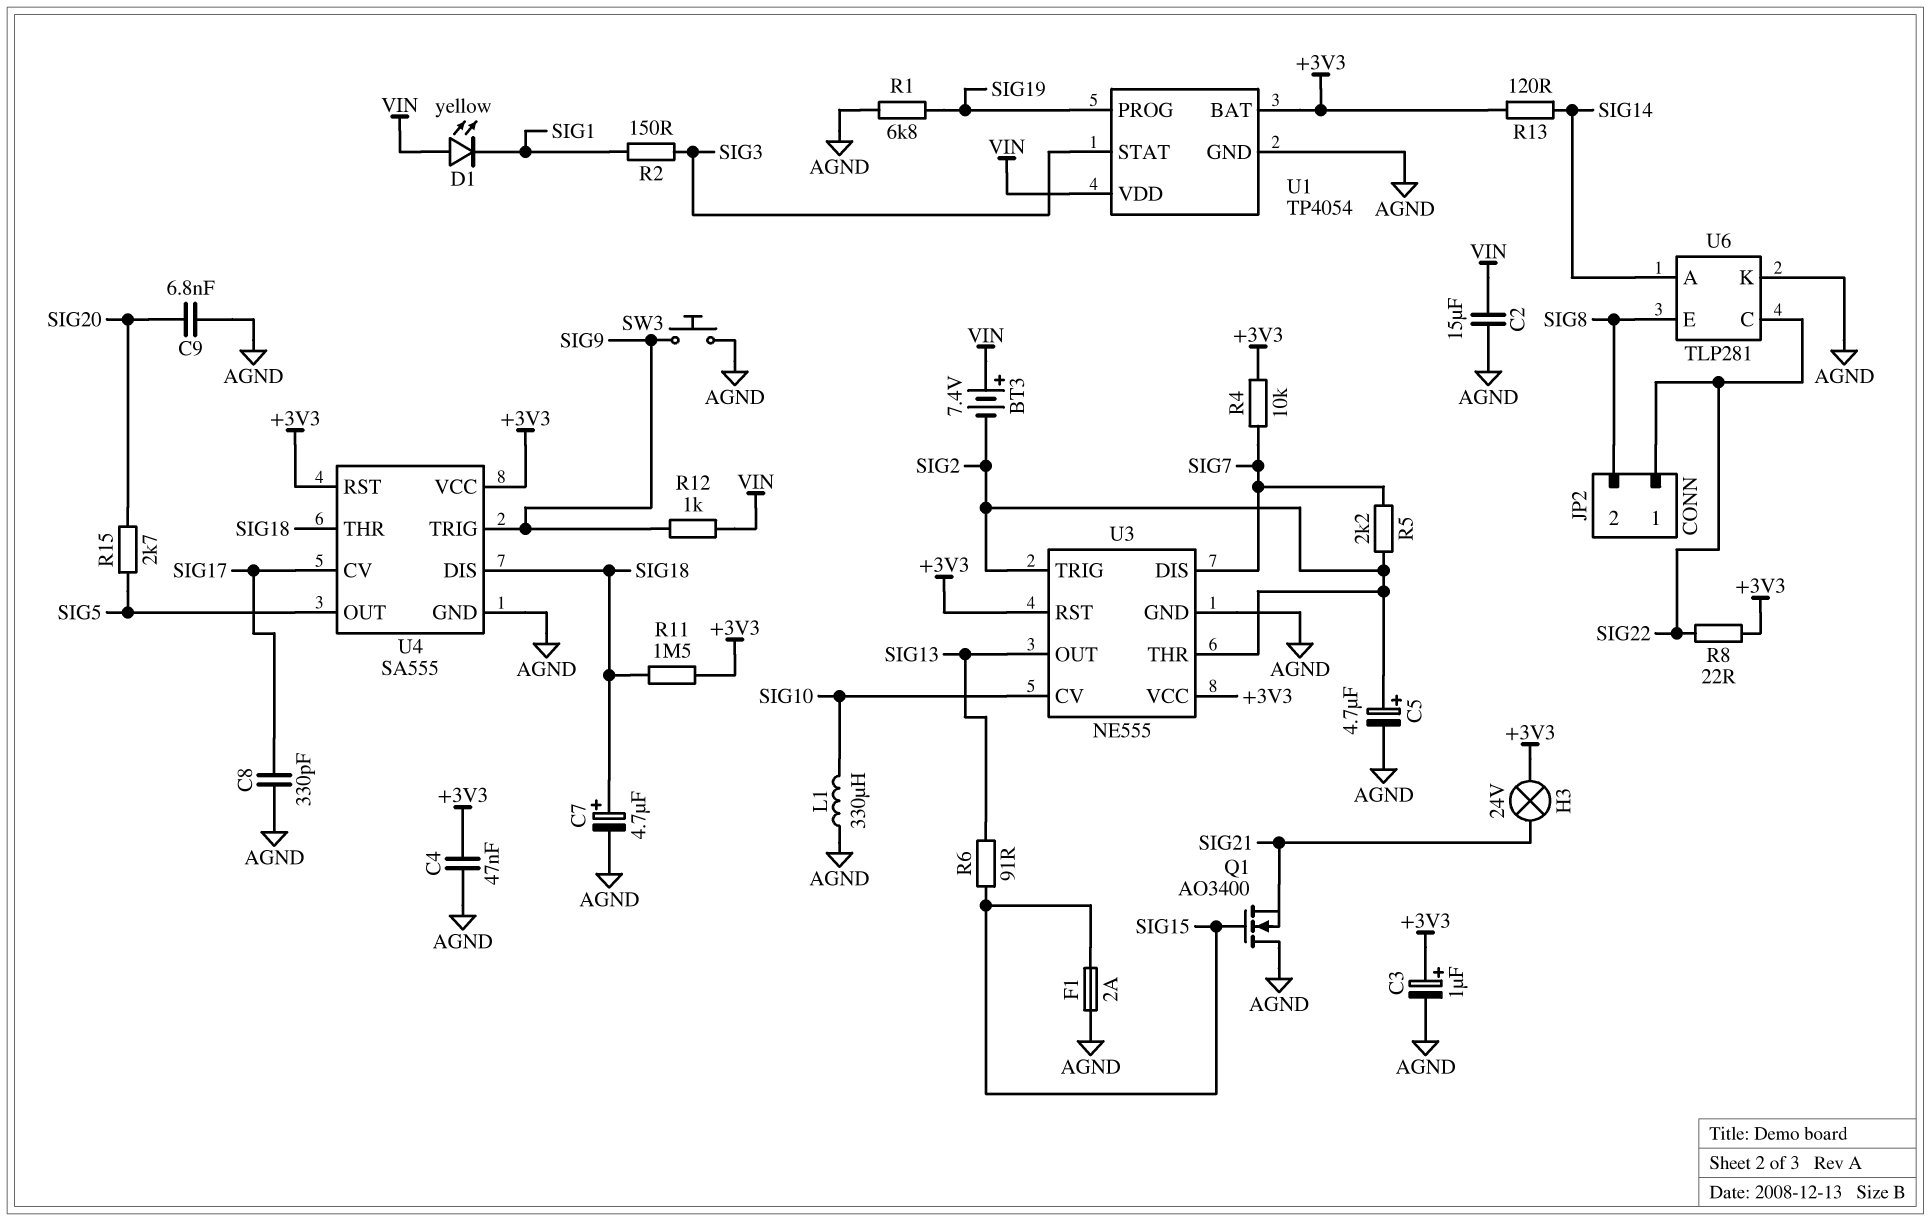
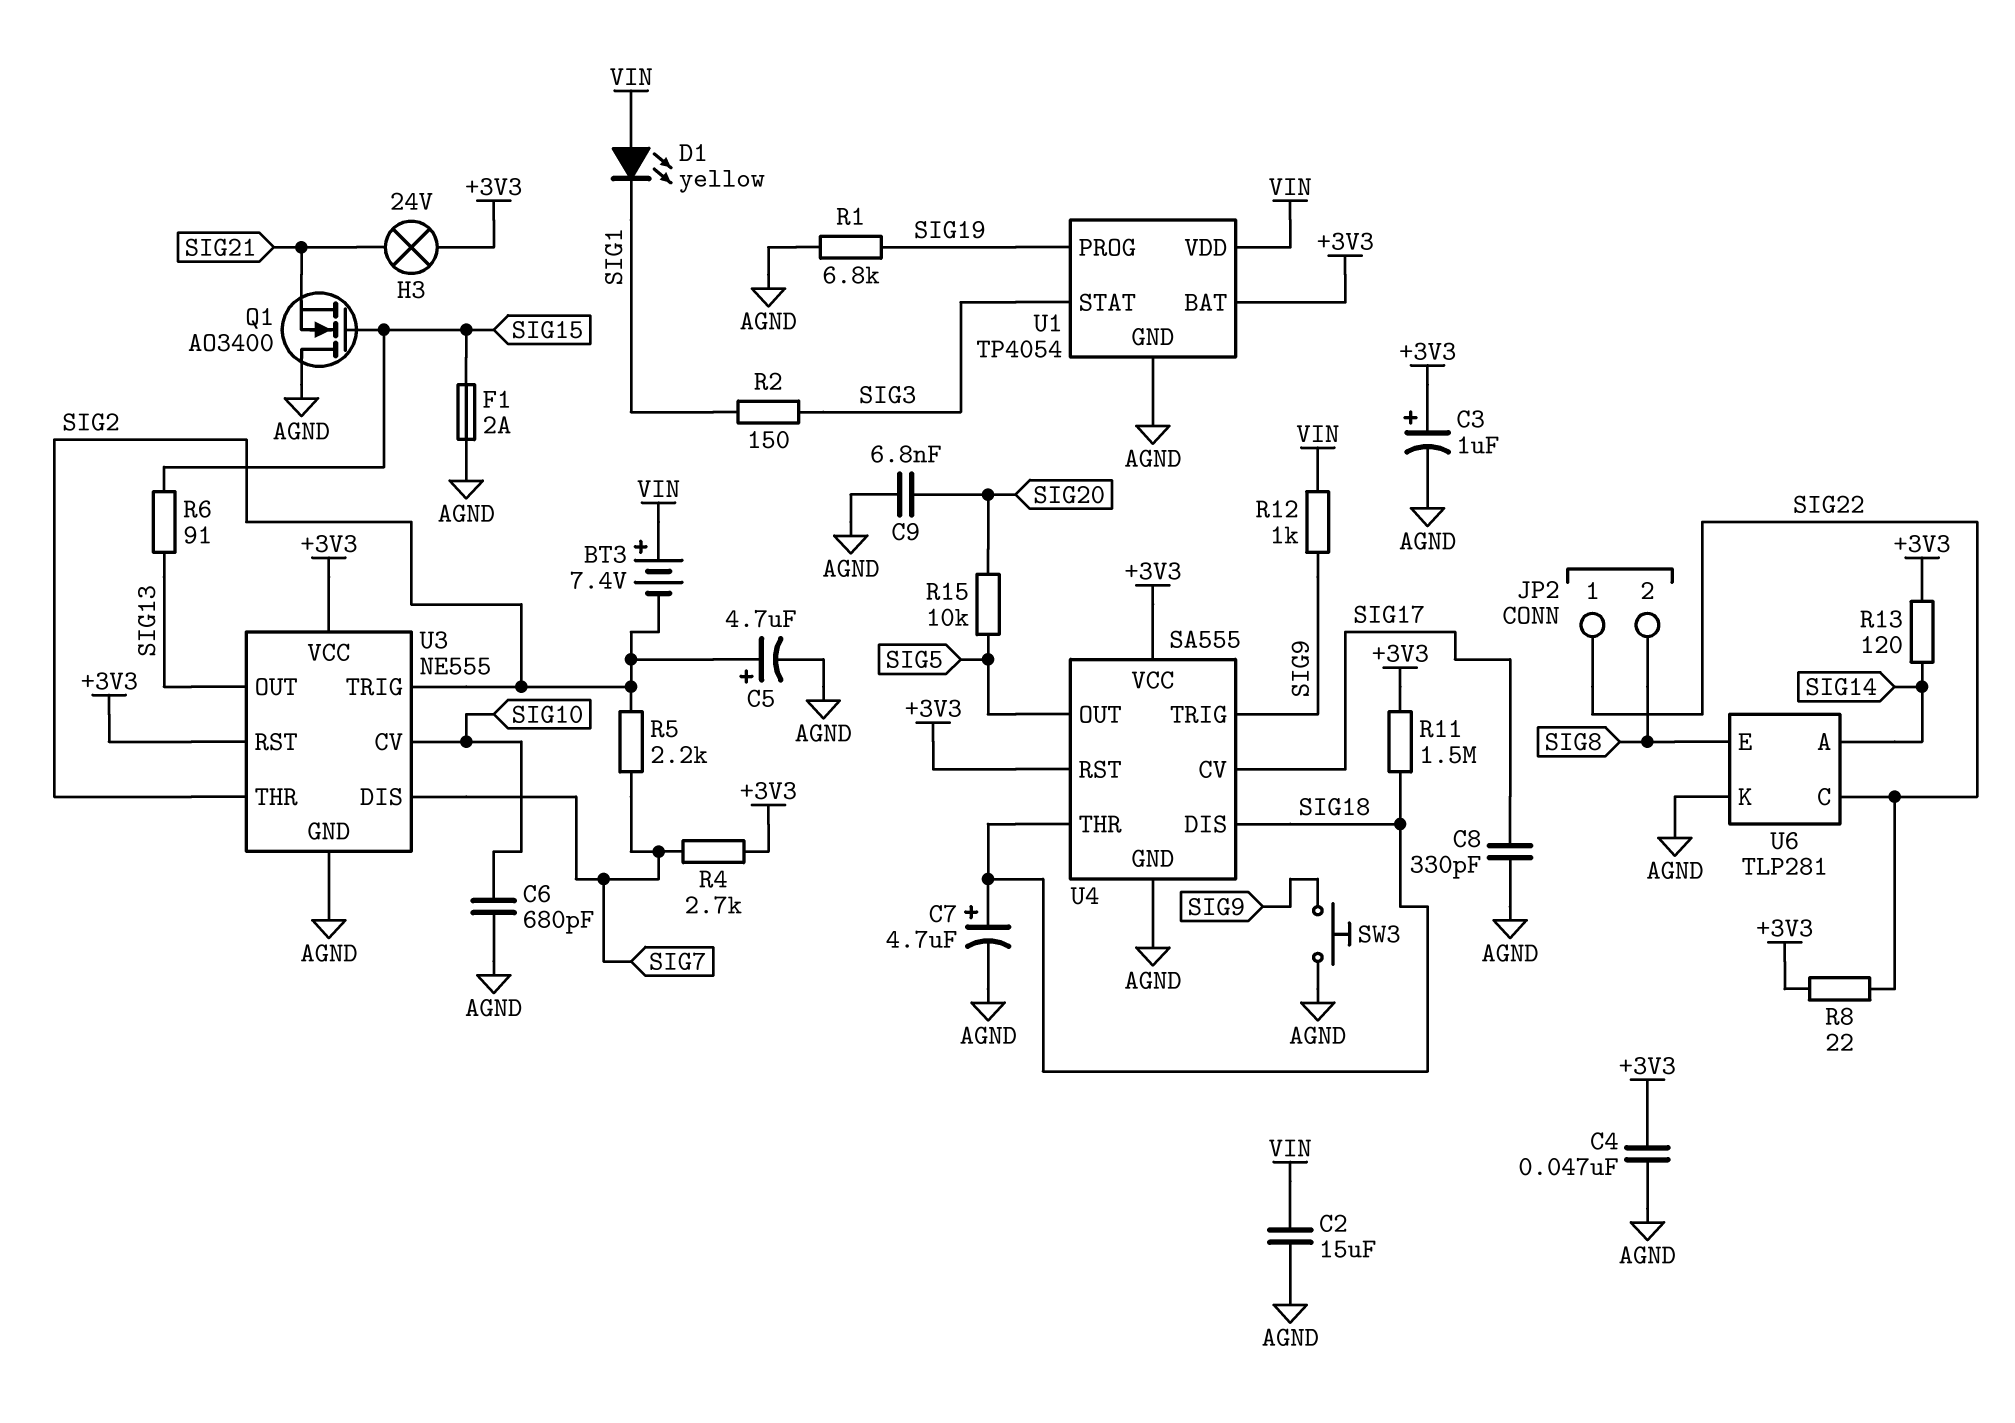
C6: none -> 680pF (AGND, SIG10)
L1: 330uH (AGND, SIG10) -> none
R4: 10k (+3V3, SIG7) -> 2.7k (+3V3, SIG7)
R15: 2.7k (SIG5, SIG20) -> 10k (SIG5, SIG20)

